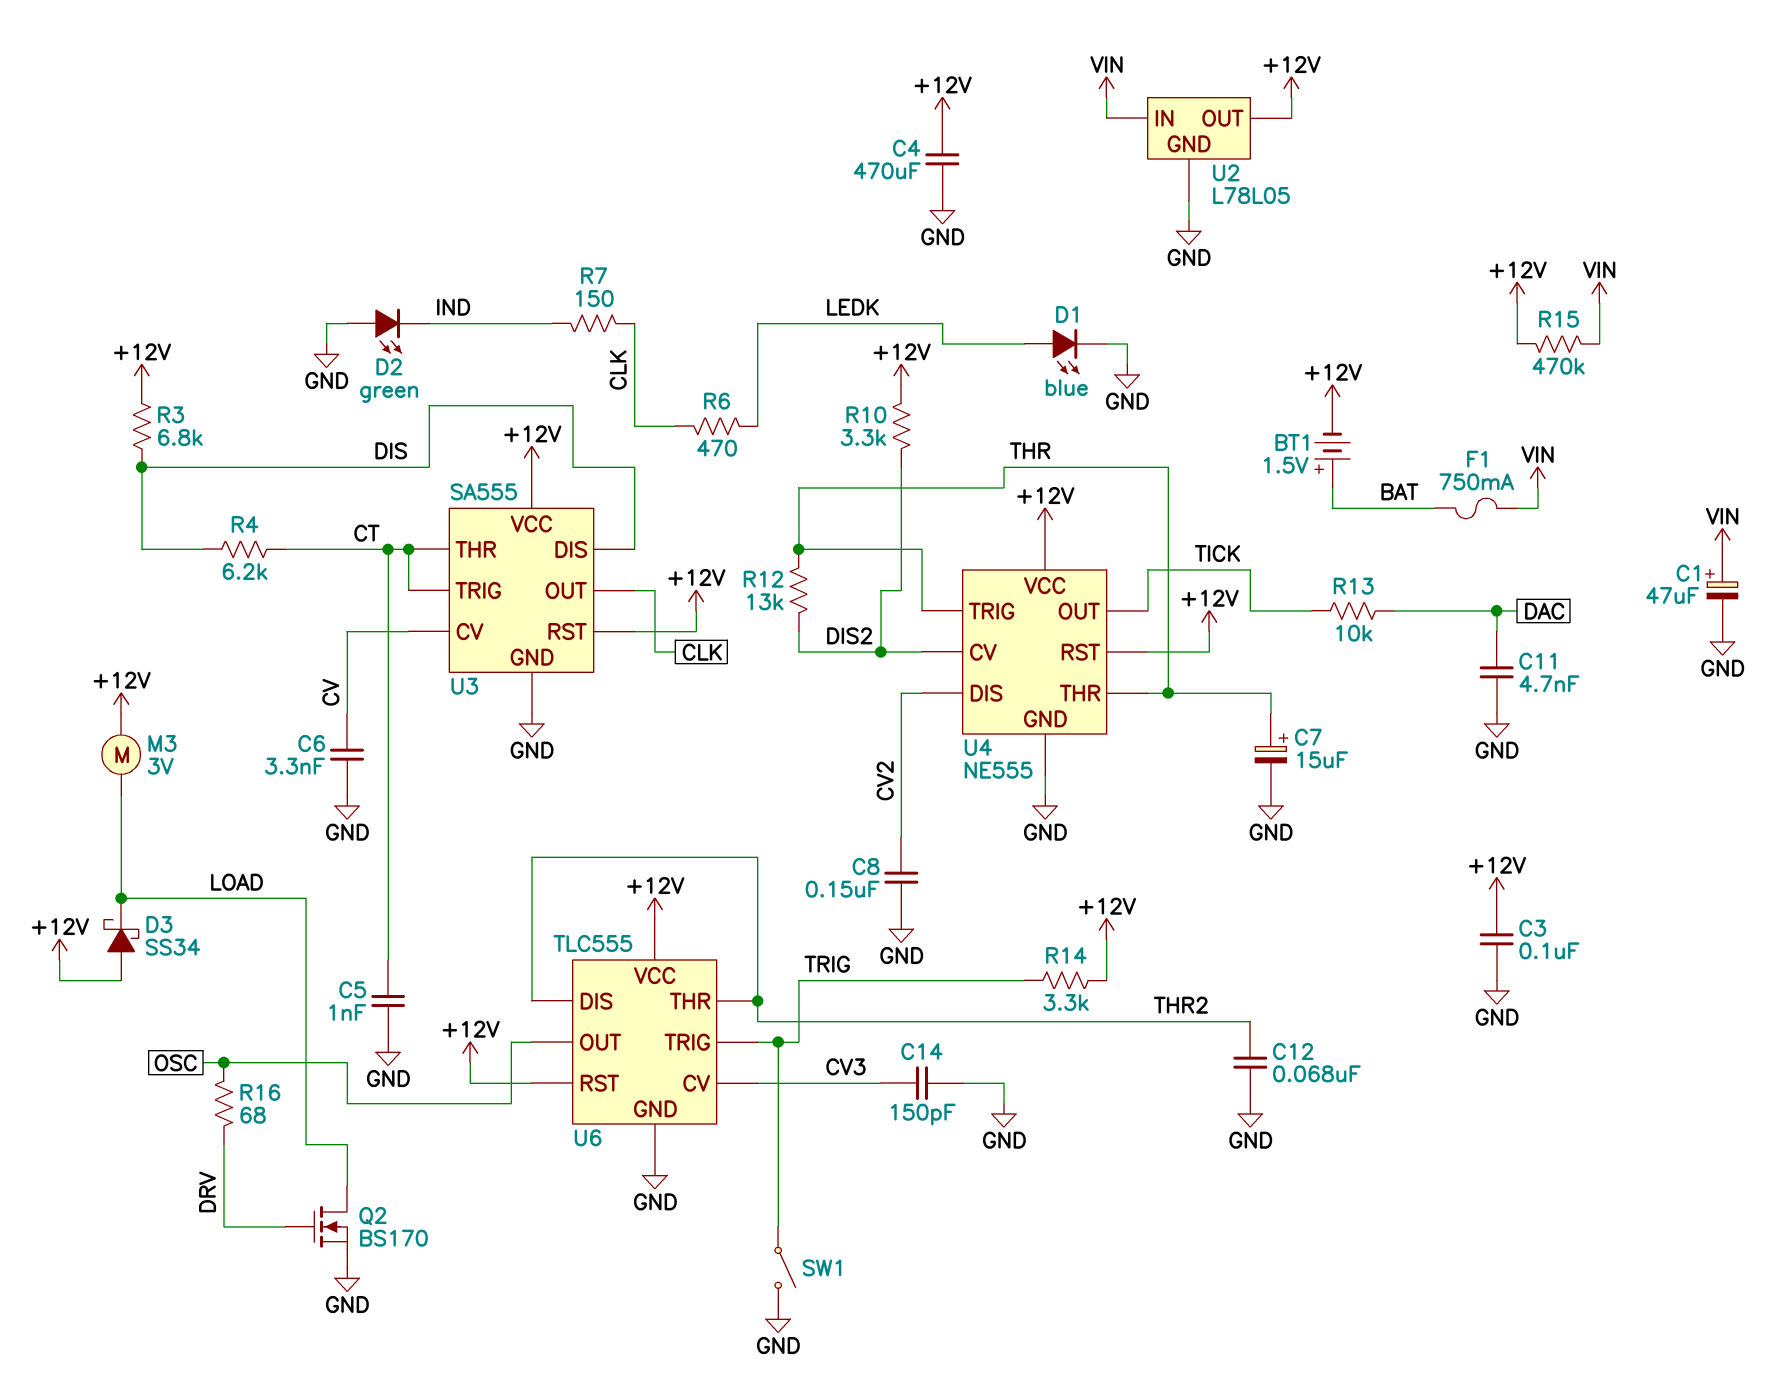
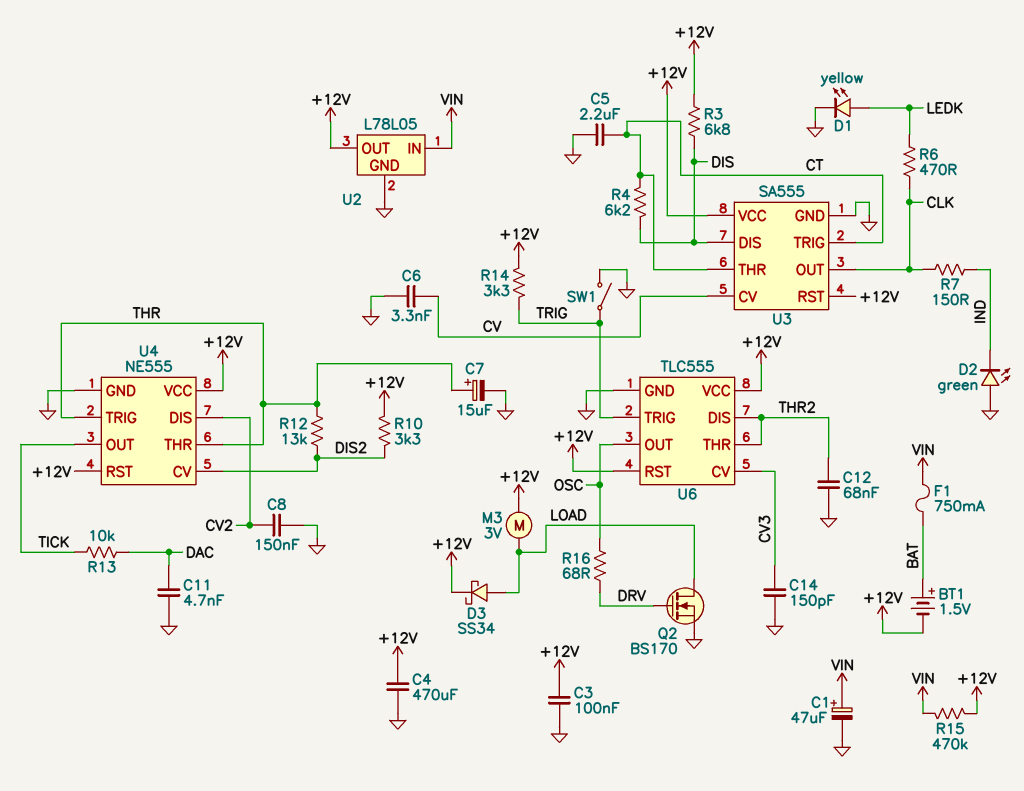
C5: 1nF (CT, GND) -> 2.2uF (CT, GND)
D1: LED blue (A LEDK, K GND) -> LED yellow (A LEDK, K GND)
D3: schottky SS34 (A +12V, K LOAD) -> schottky SS34 (A LOAD, K +12V)

